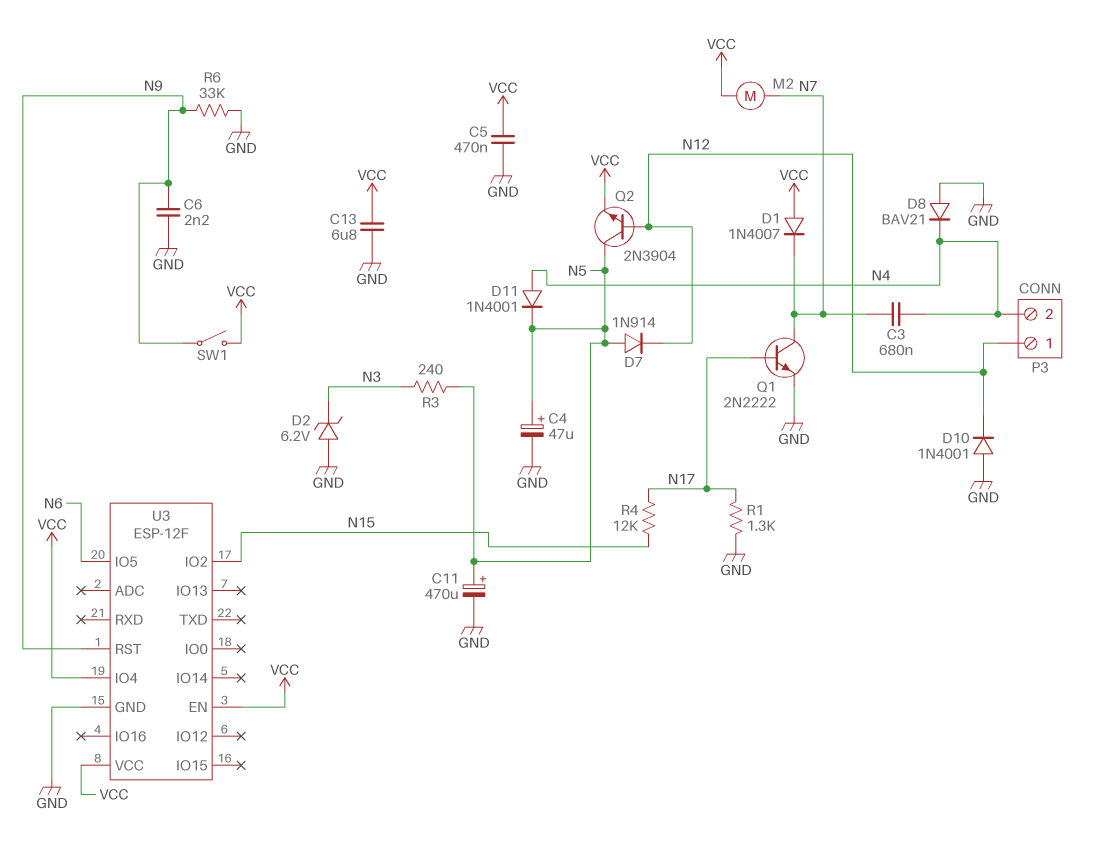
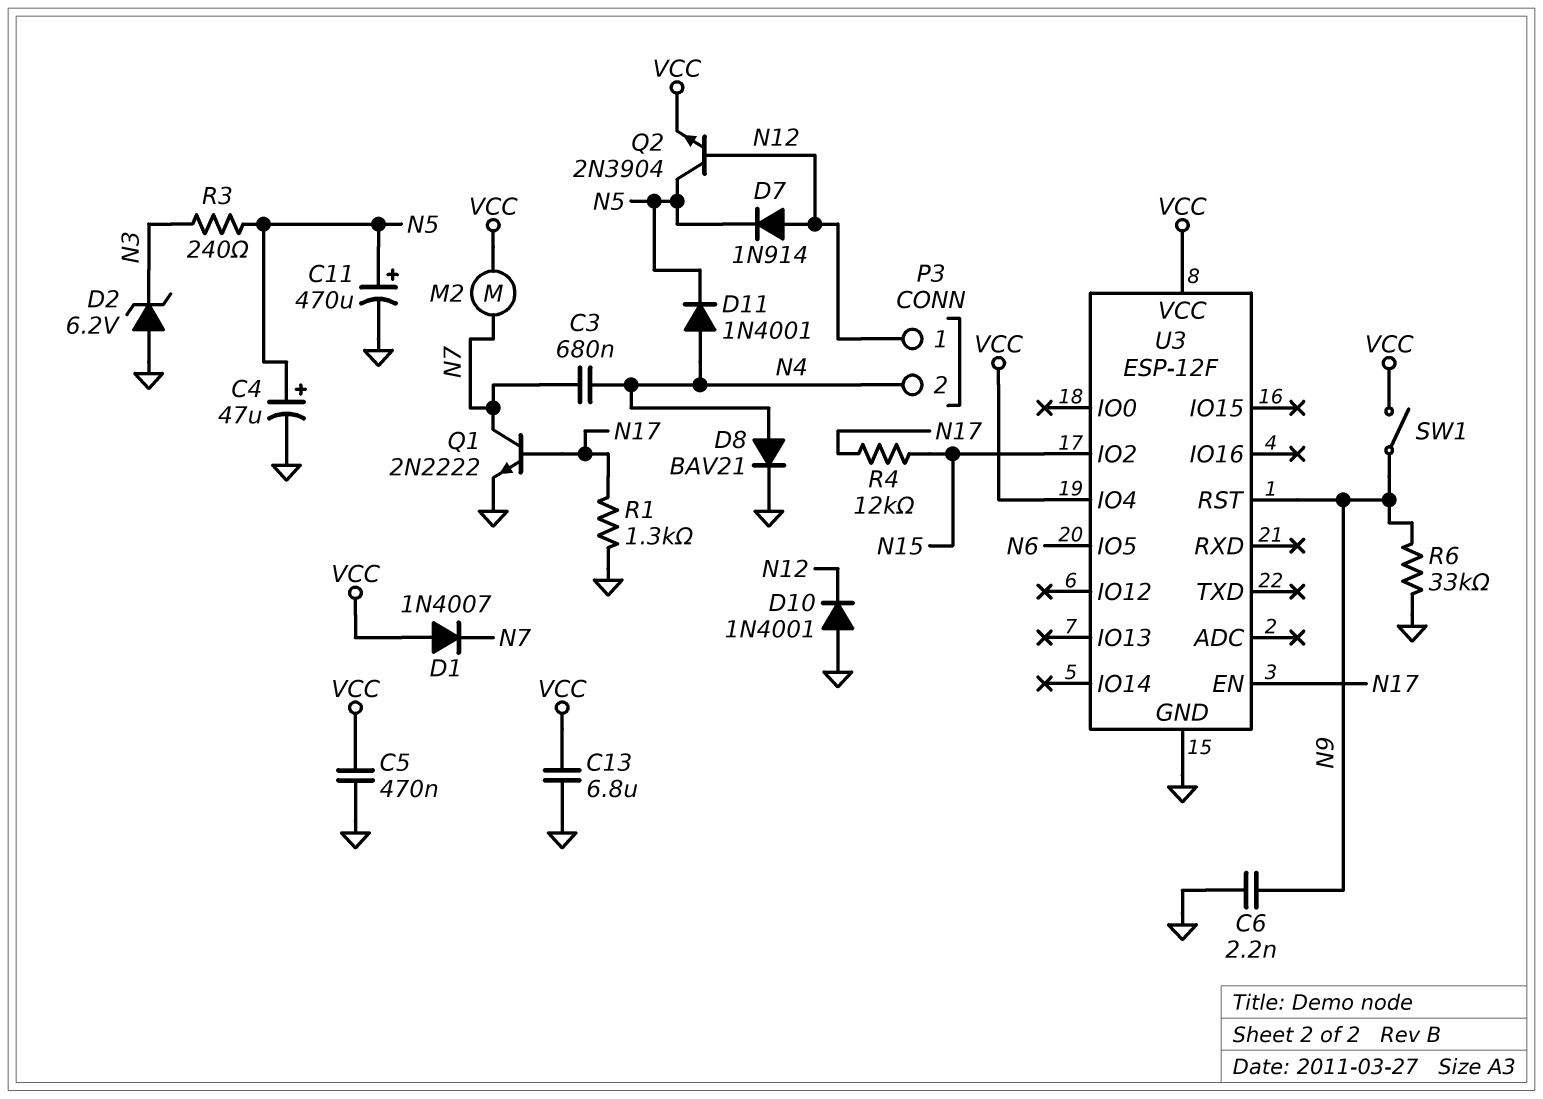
D7: diode 1N914 (A N5, K N12) -> diode 1N914 (A N12, K N5)
D8: diode BAV21 (A GND, K N4) -> diode BAV21 (A N4, K GND)
U3 pin EN: VCC -> N17

